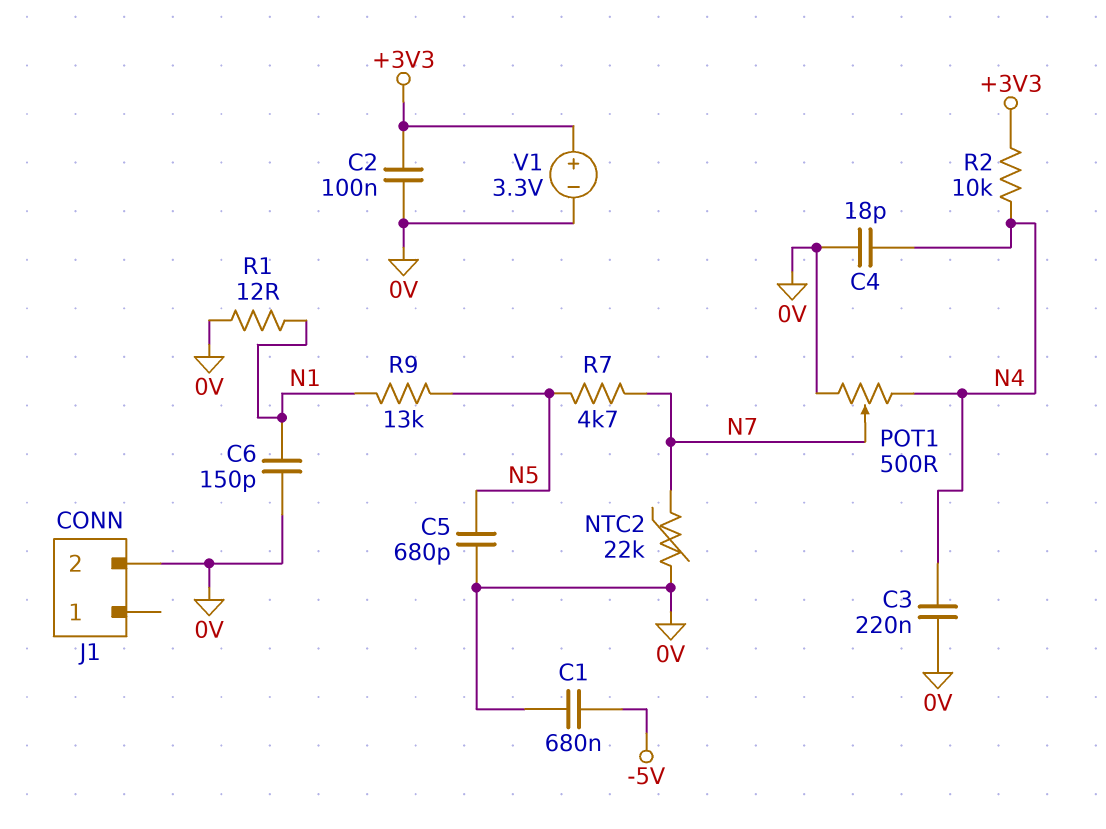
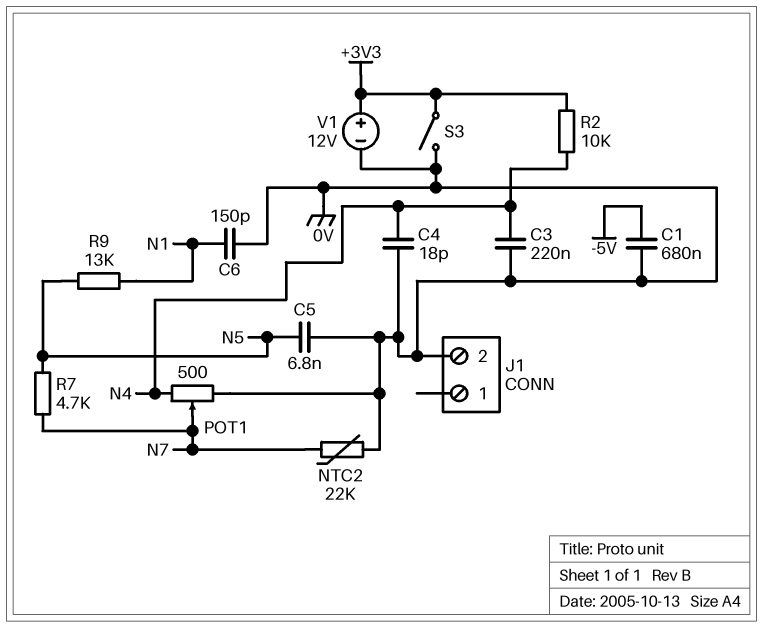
C2: 100nF (+3V3, 0V) -> none
C5: 680pF (0V, N5) -> 6.8nF (0V, N5)
R1: 12 (0V, N1) -> none
S3: none -> switch (+3V3, 0V)
V1: 3.3V (plus +3V3, minus 0V) -> 12V (plus +3V3, minus 0V)

